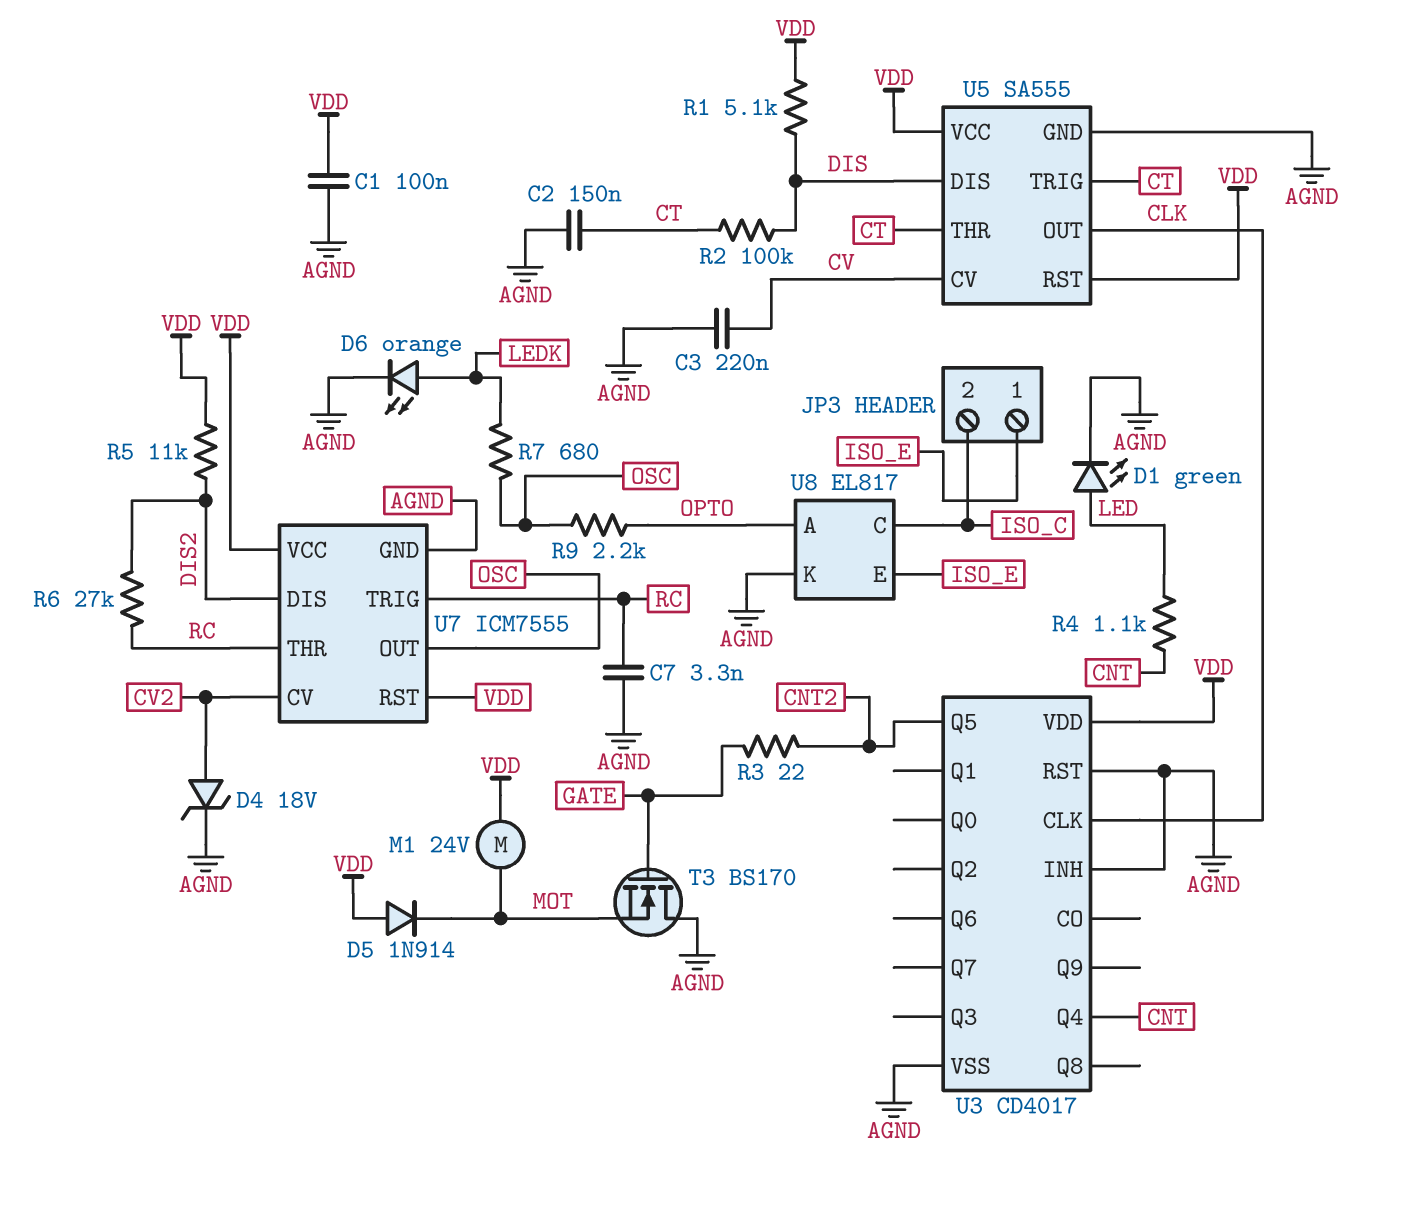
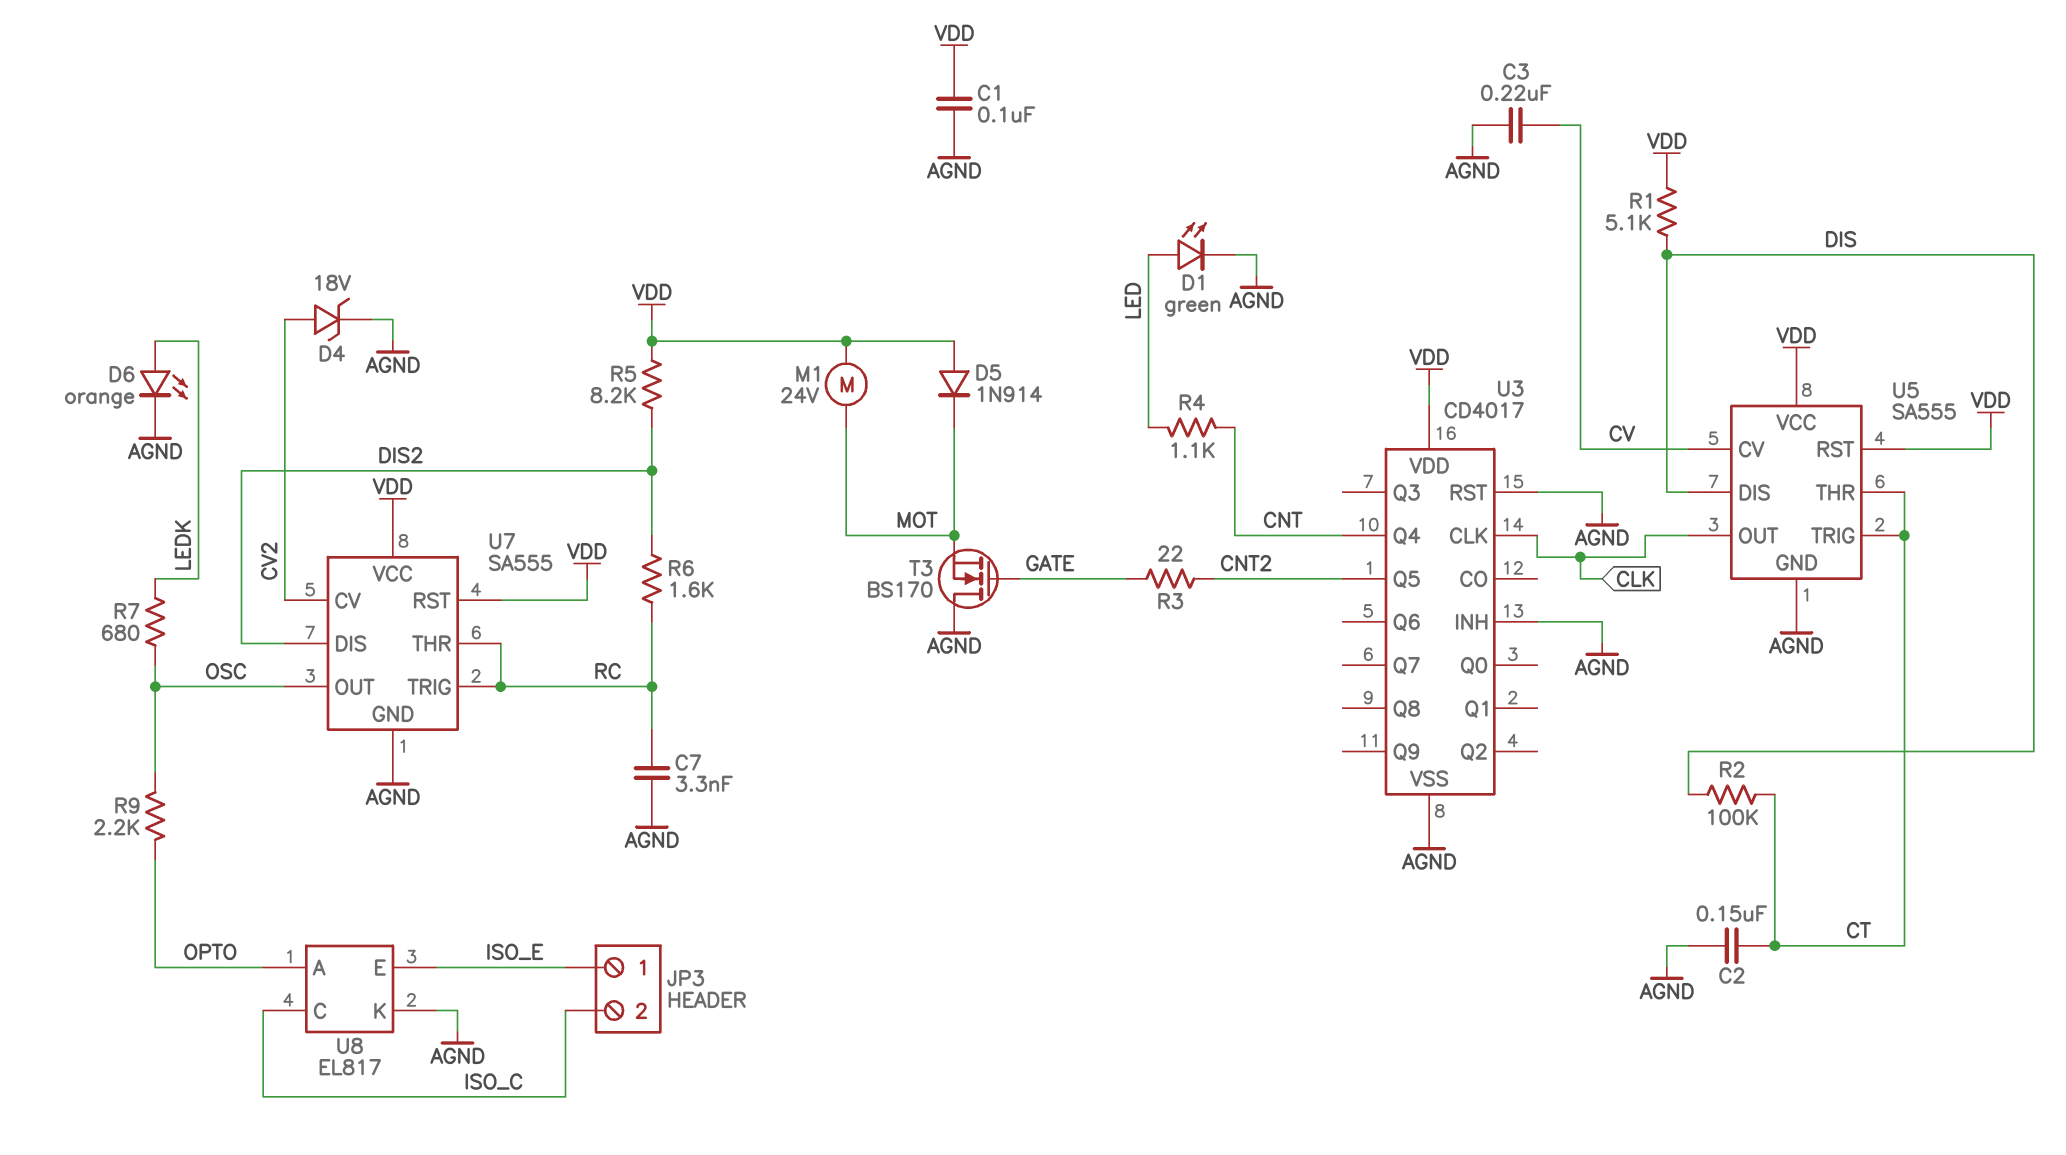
R5: 11k (DIS2, VDD) -> 8.2k (DIS2, VDD)
R6: 27k (DIS2, RC) -> 1.6k (DIS2, RC)
U7: ICM7555 -> SA555

